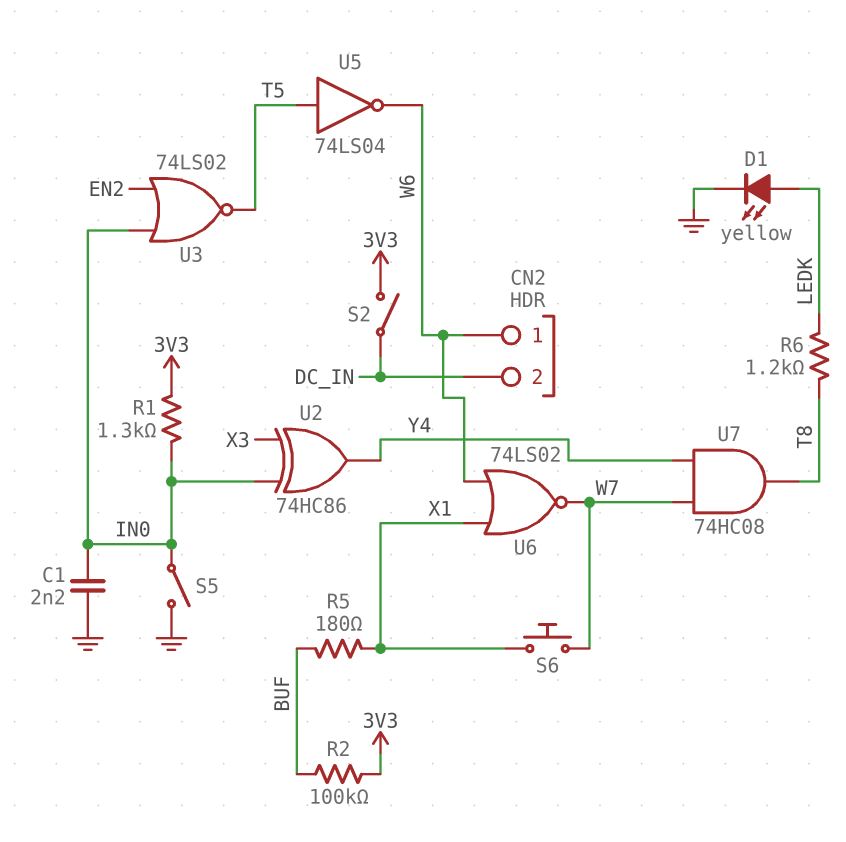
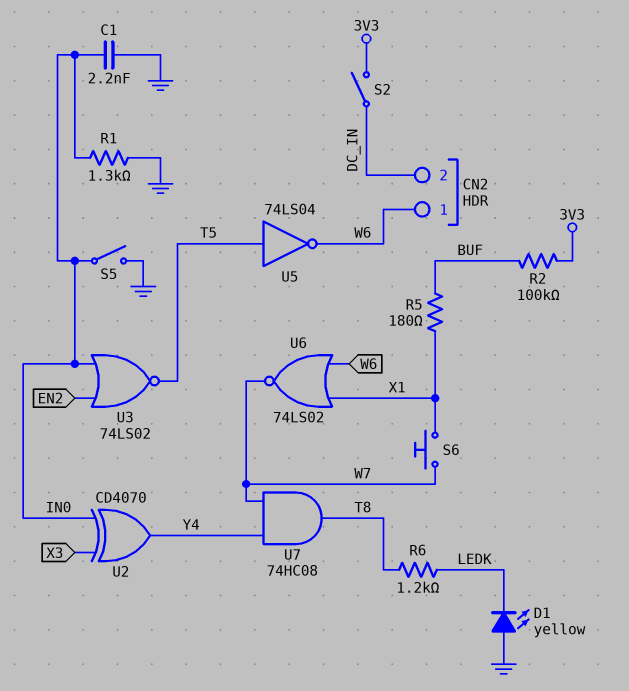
D1: LED yellow (A LEDK, K GND) -> LED yellow (A GND, K LEDK)
R1: 1.3k (3V3, IN0) -> 1.3k (GND, IN0)
U2: XOR 74HC86 (in IN0, in X3, out Y4) -> XOR CD4070 (in IN0, in X3, out Y4)

